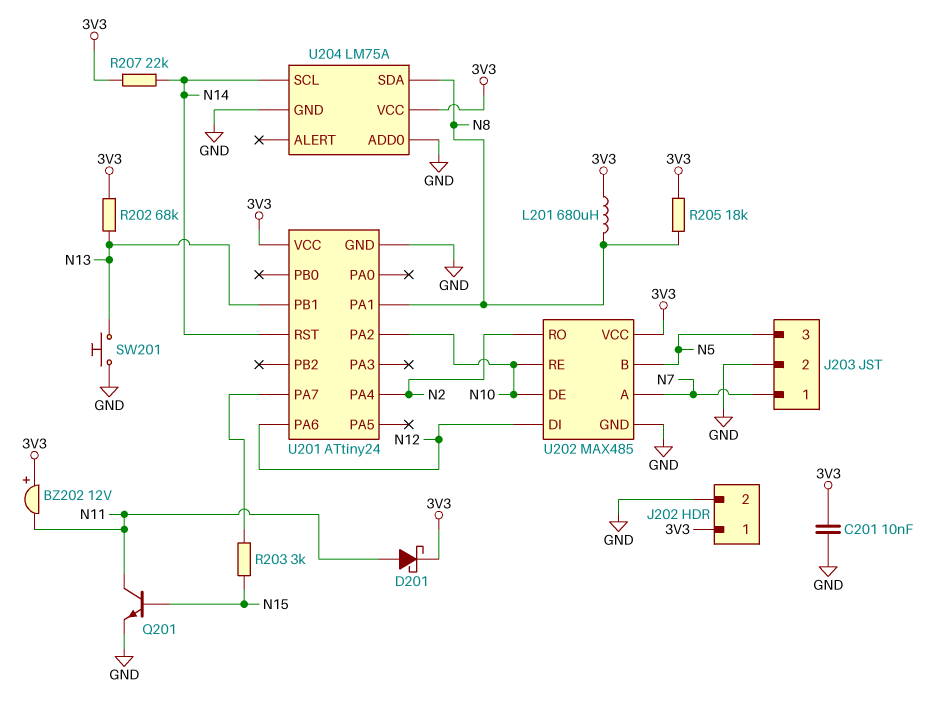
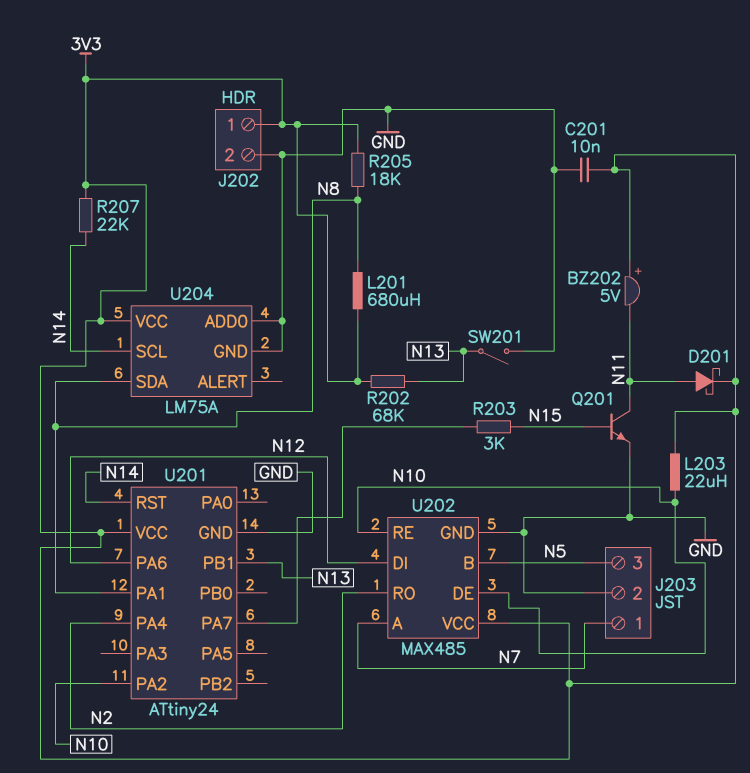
BZ202: buzzer 12V (plus 3V3, minus N11) -> buzzer 5V (plus 3V3, minus N11)
L203: none -> 22uH (3V3, N10)
SW201: button (GND, N13) -> switch (GND, N13)

